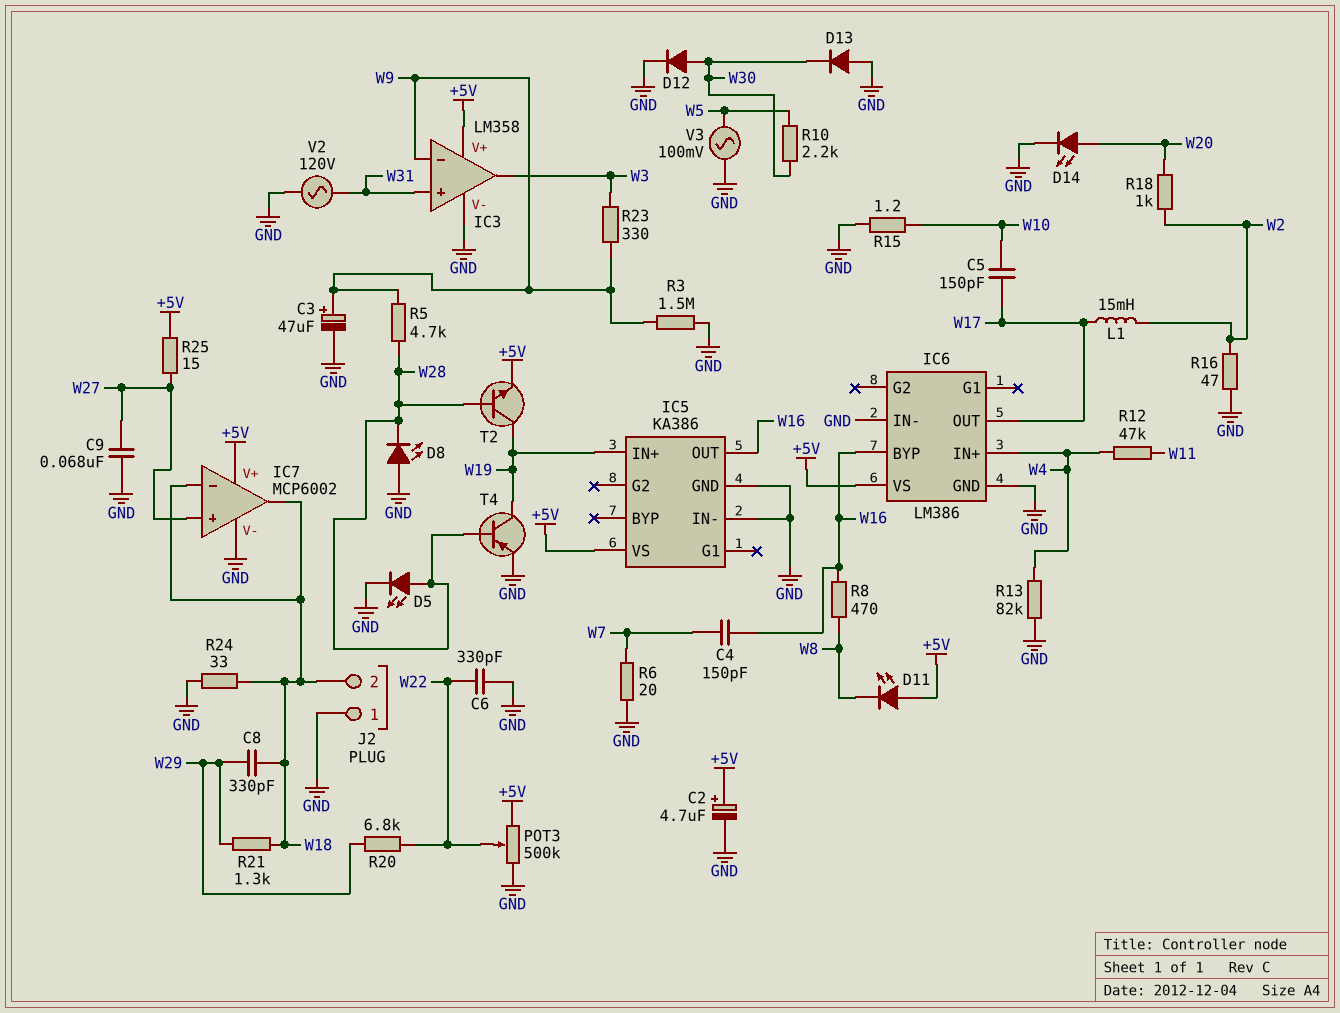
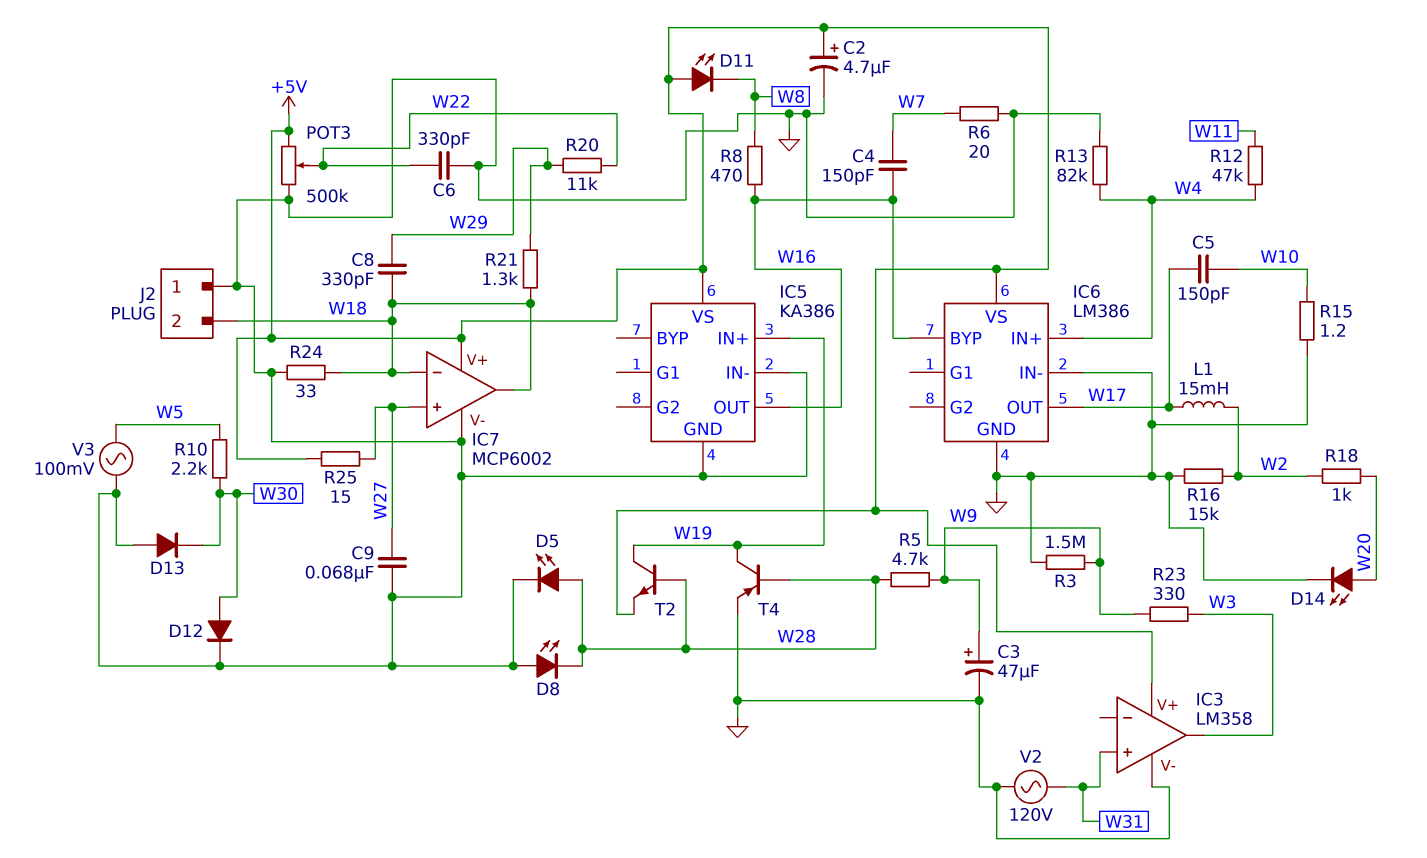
IC3 pin in-: W9 -> none
R16: 47 (GND, W2) -> 15k (GND, W2)
R20: 6.8k (W22, W29) -> 11k (W22, W29)

